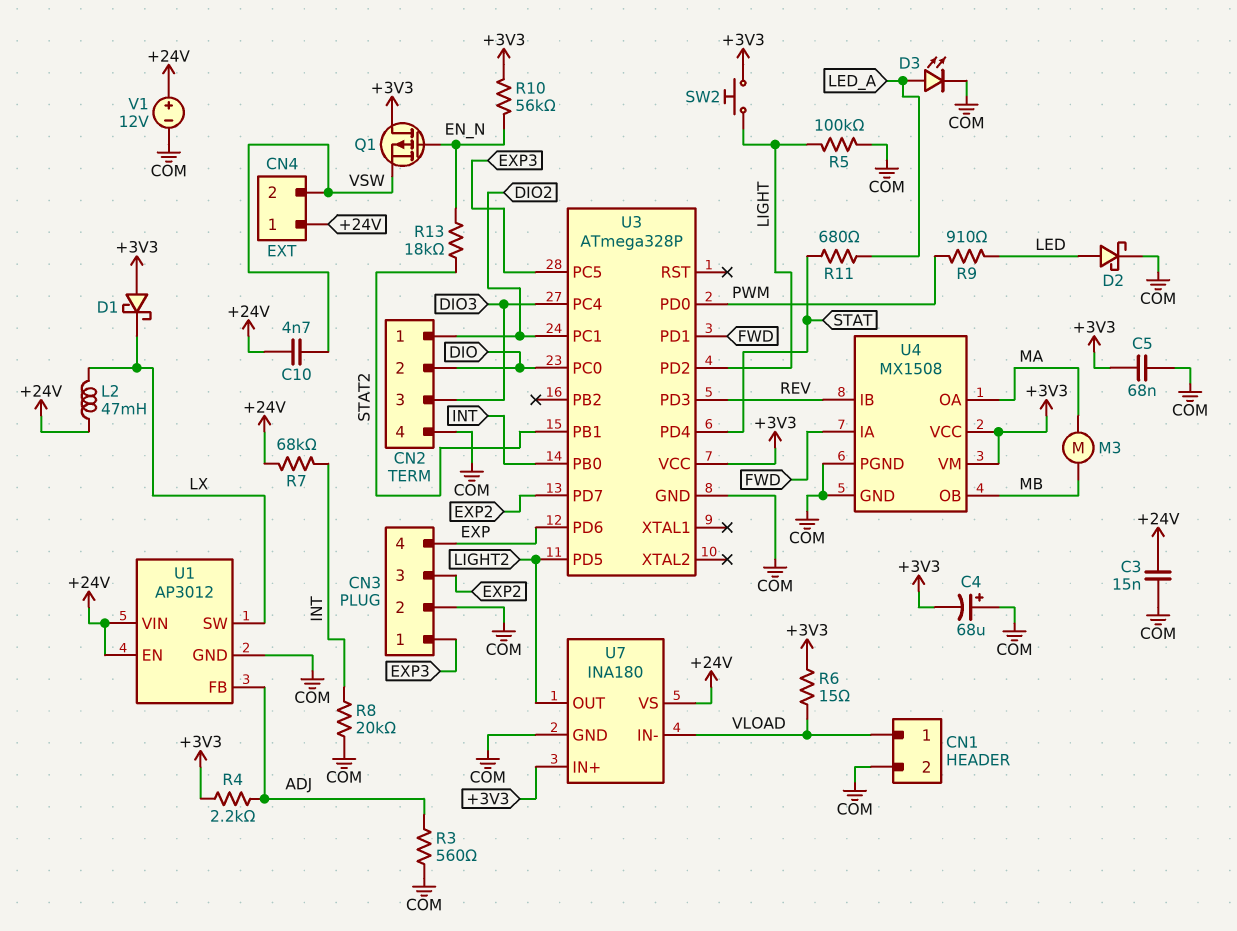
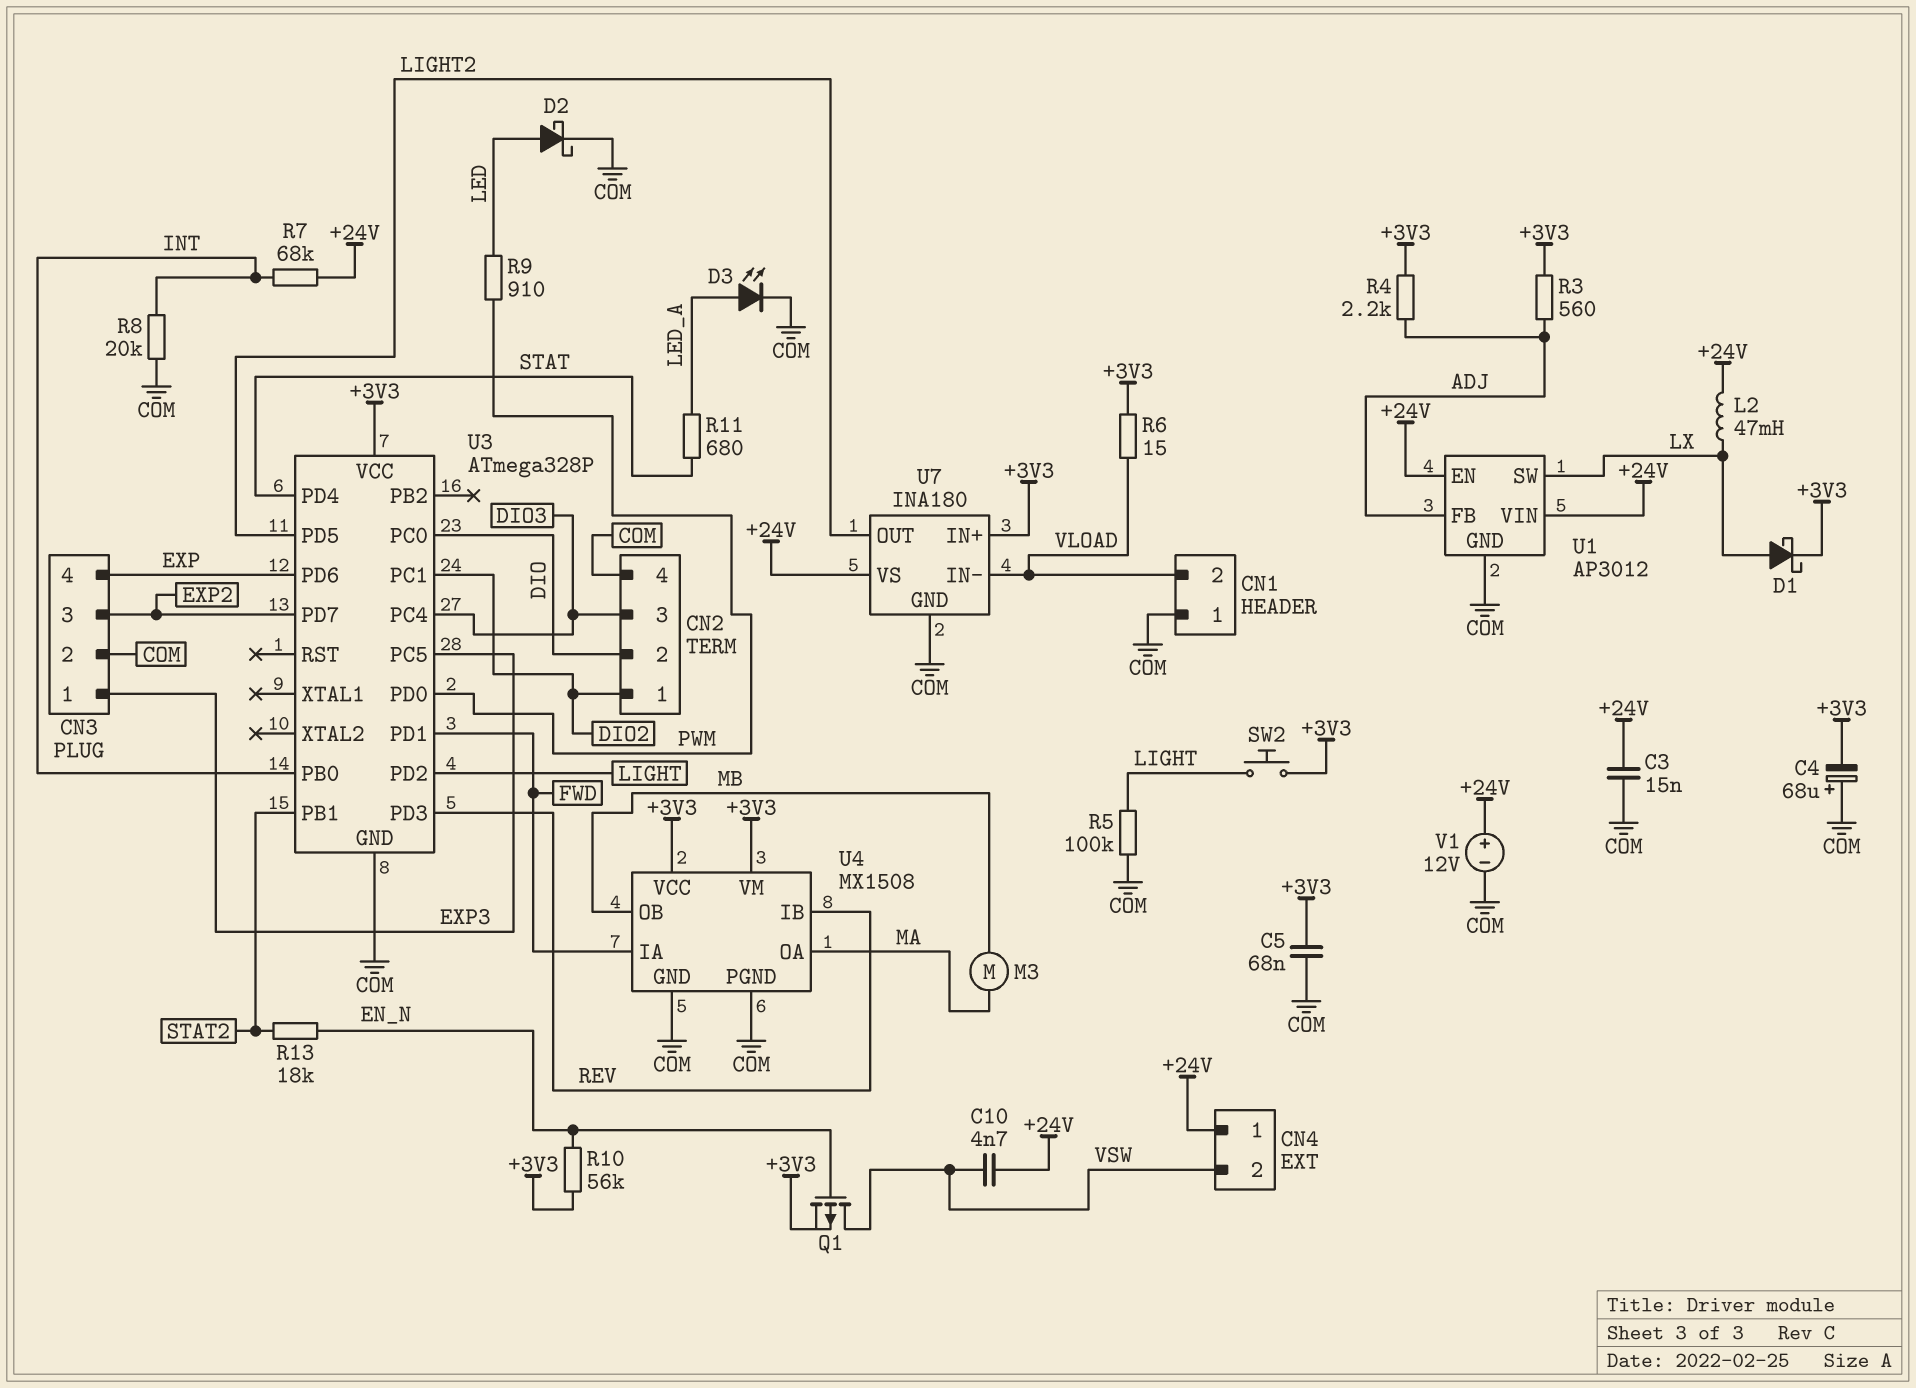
CN1 pin 1: VLOAD -> COM
CN1 pin 2: COM -> VLOAD
D1: schottky (A +3V3, K LX) -> schottky (A LX, K +3V3)
Q1: PMOS (G EN_N, D +3V3, S VSW) -> PMOS (G EN_N, D VSW, S +3V3)
R3: 560 (ADJ, COM) -> 560 (+3V3, ADJ)

